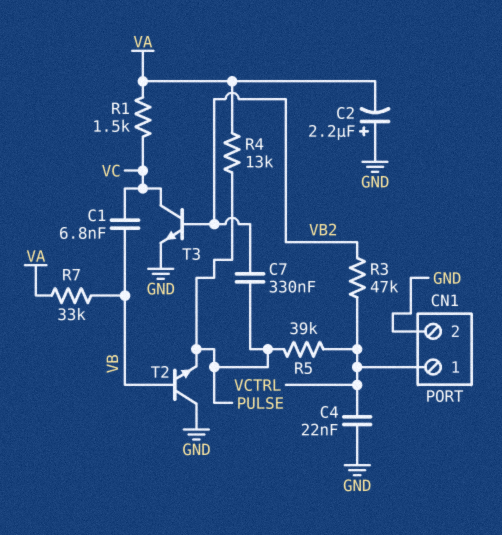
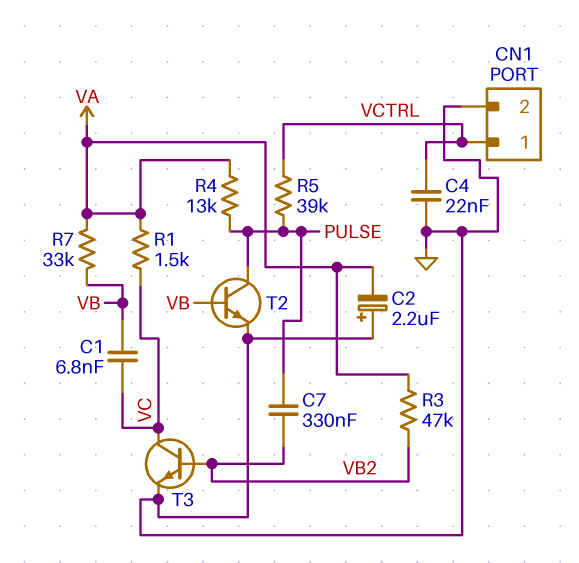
R3: 47k (VB2, VCTRL) -> 47k (VA, VB2)
T2: NPN (B VB, C GND, E PULSE) -> NPN (B VB, C PULSE, E GND)

